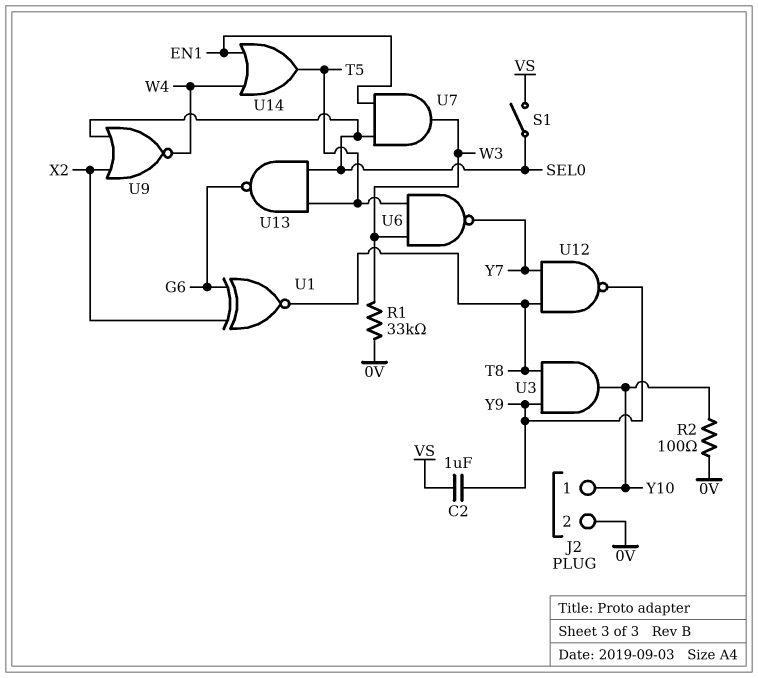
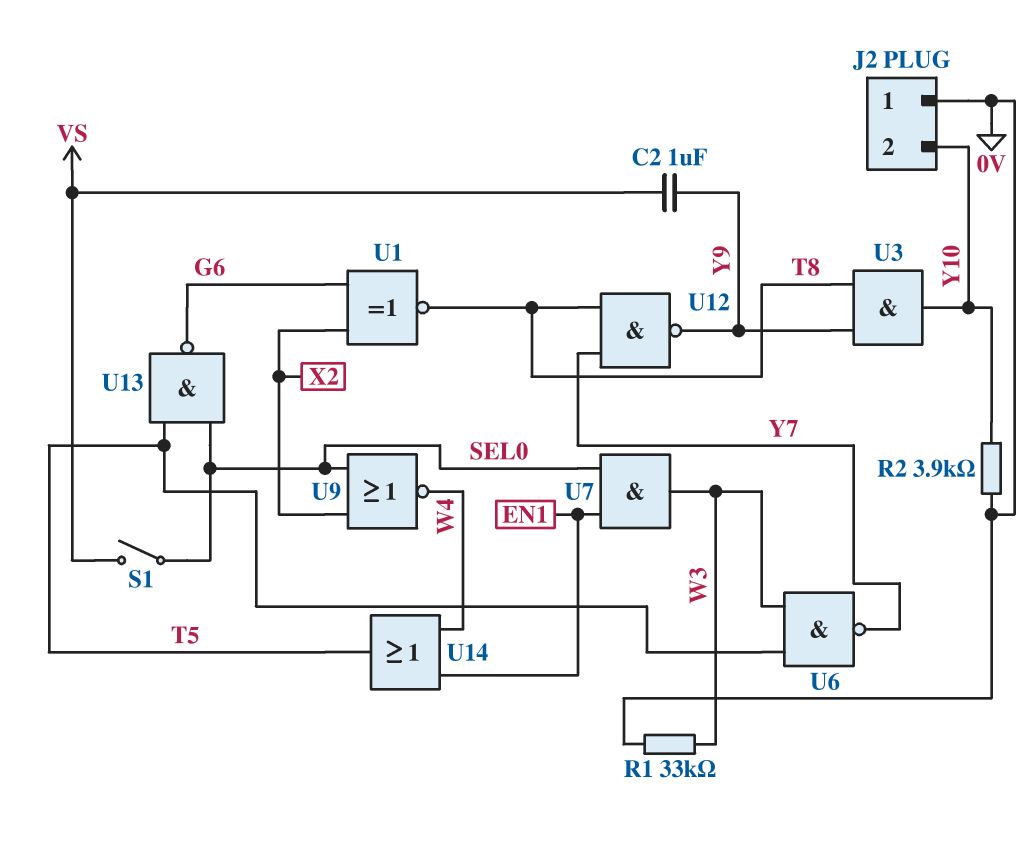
J2 pin 1: Y10 -> 0V
J2 pin 2: 0V -> Y10
R2: 100 (0V, Y10) -> 3.9k (0V, Y10)

